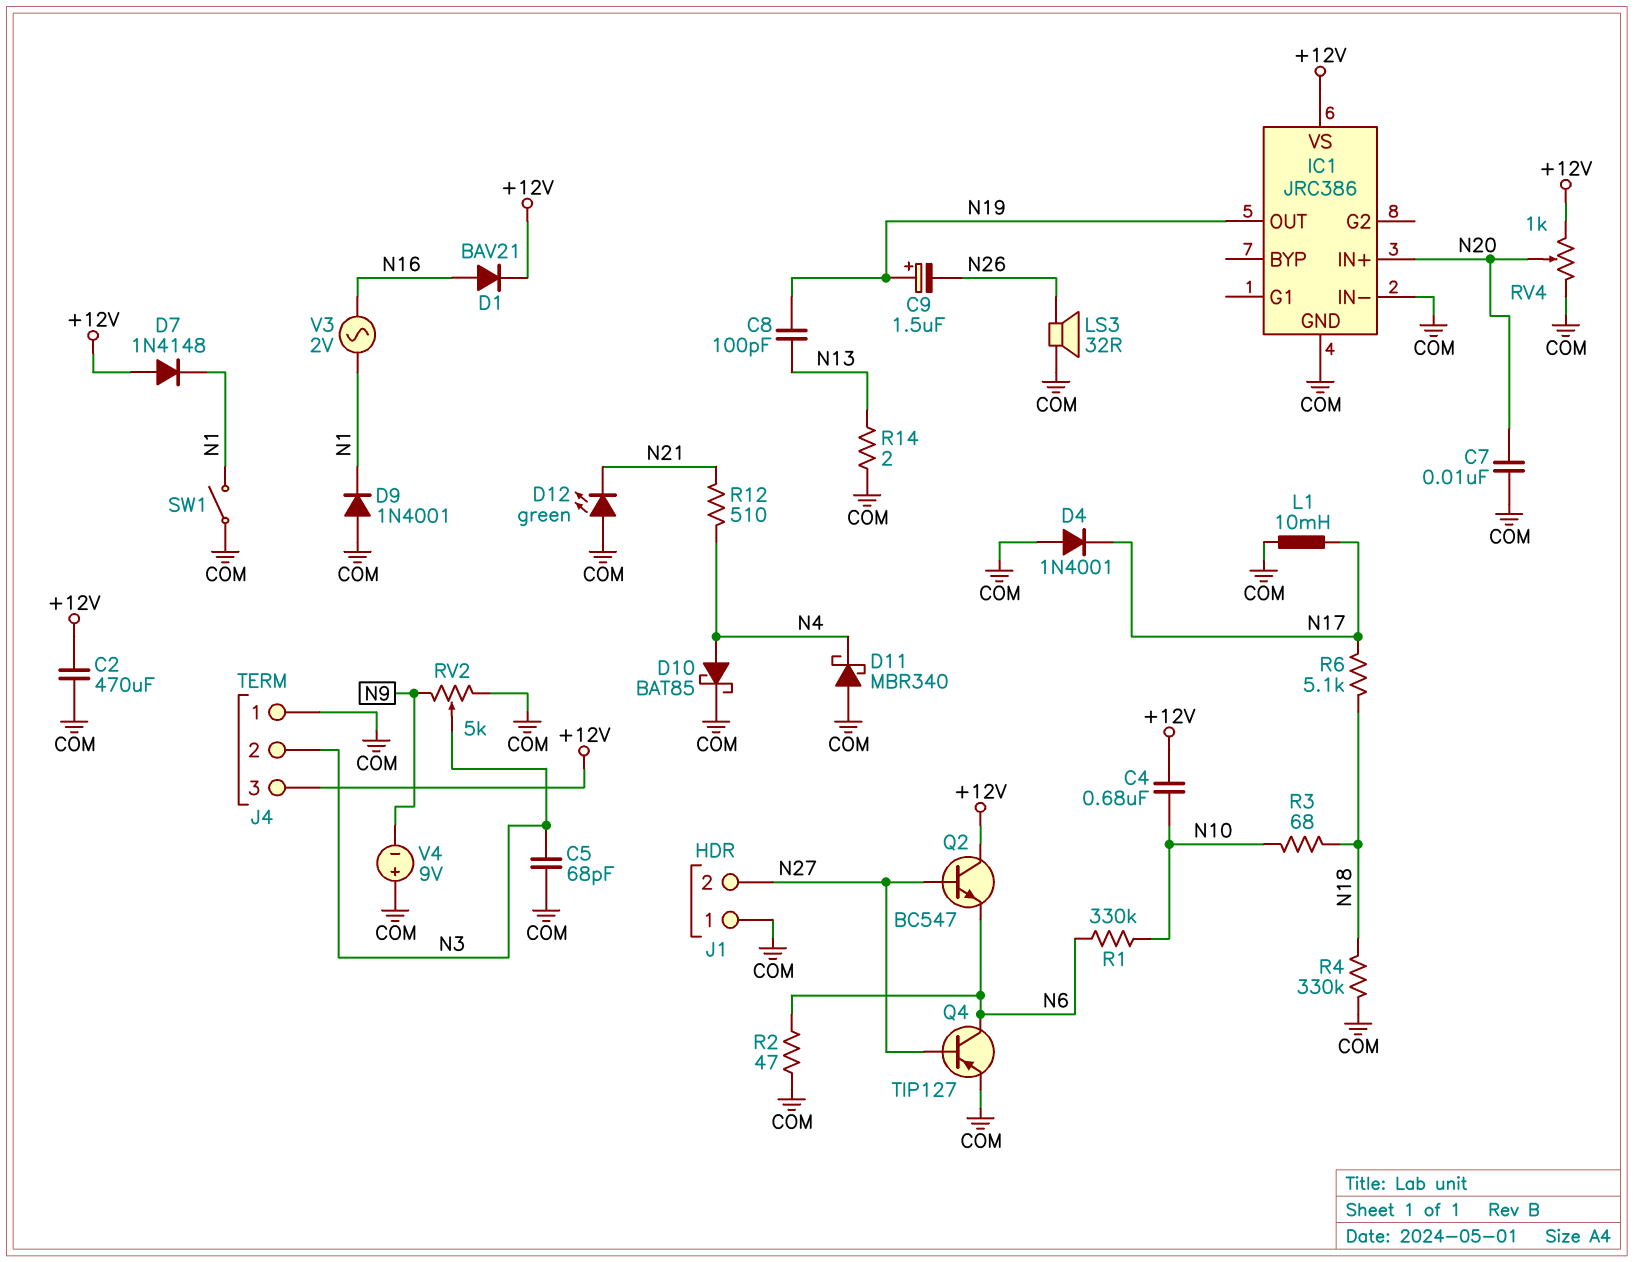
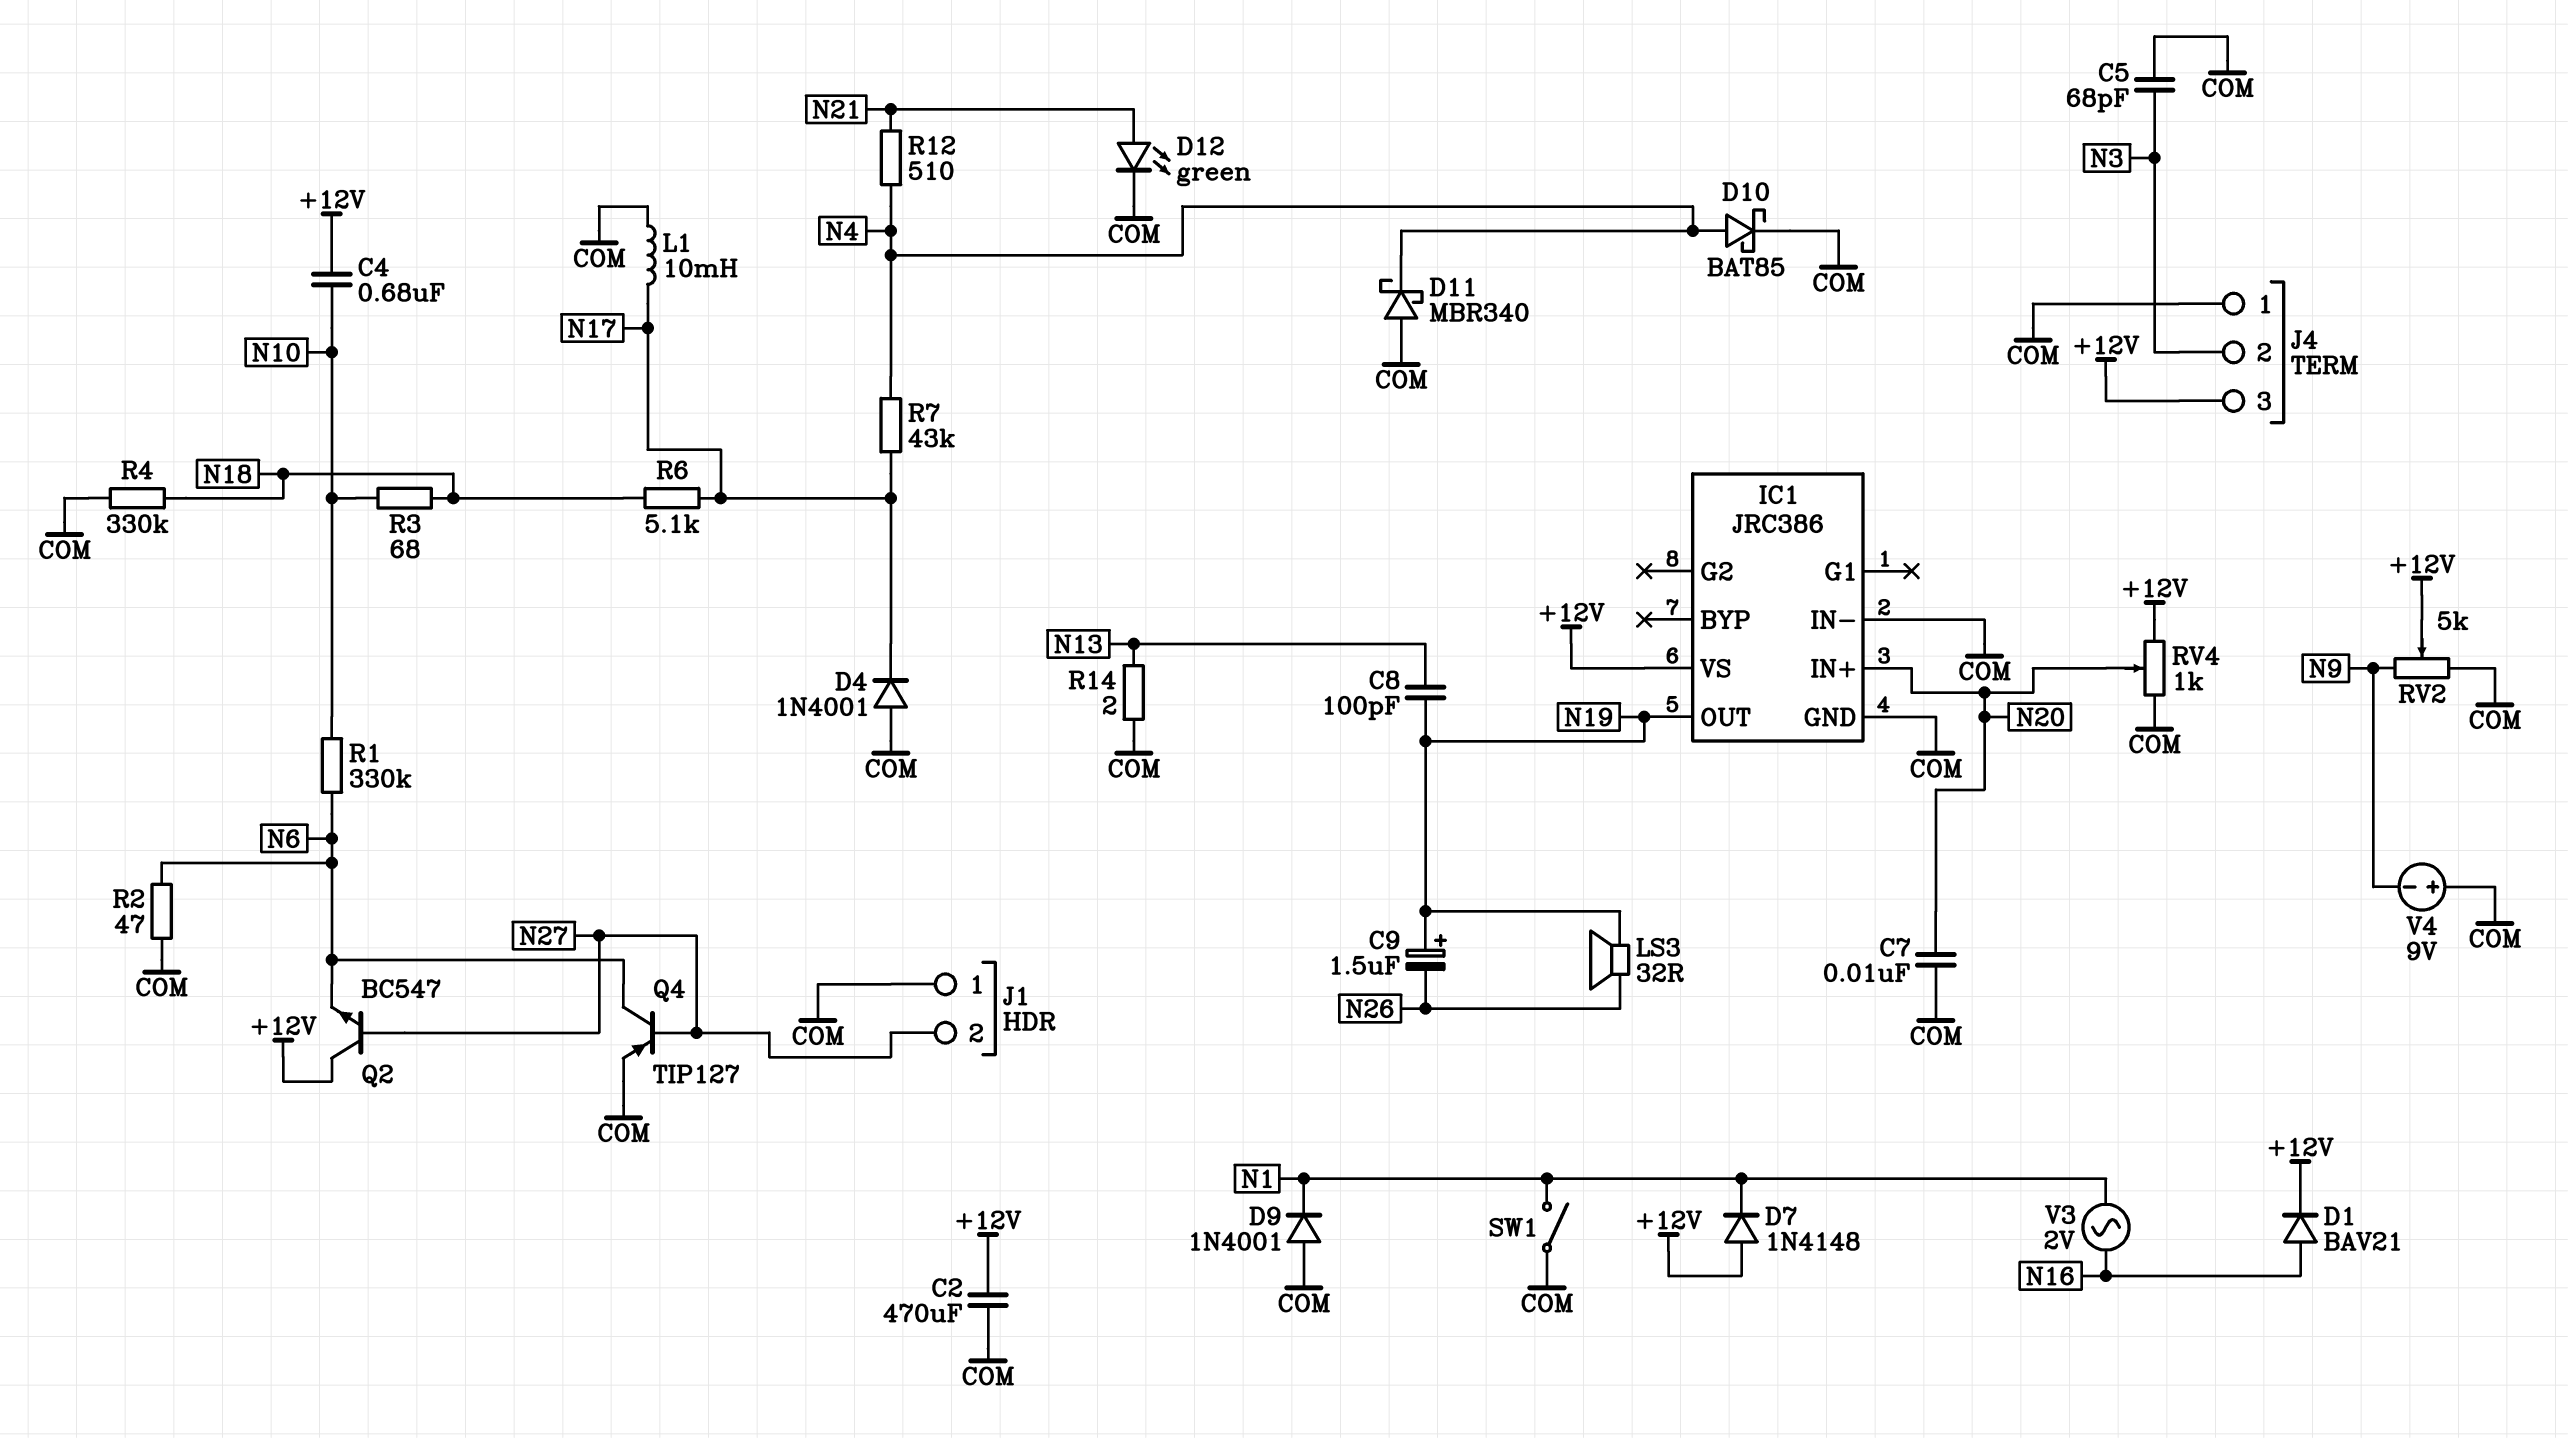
D12: LED green (A COM, K N21) -> LED green (A N21, K COM)
LS3: speaker 32R (COM, N26) -> speaker 32R (N19, N26)
R7: none -> 43k (N4, N17)
RV2: 5k (COM, N9, wiper N3) -> 5k (COM, N9, wiper +12V)

